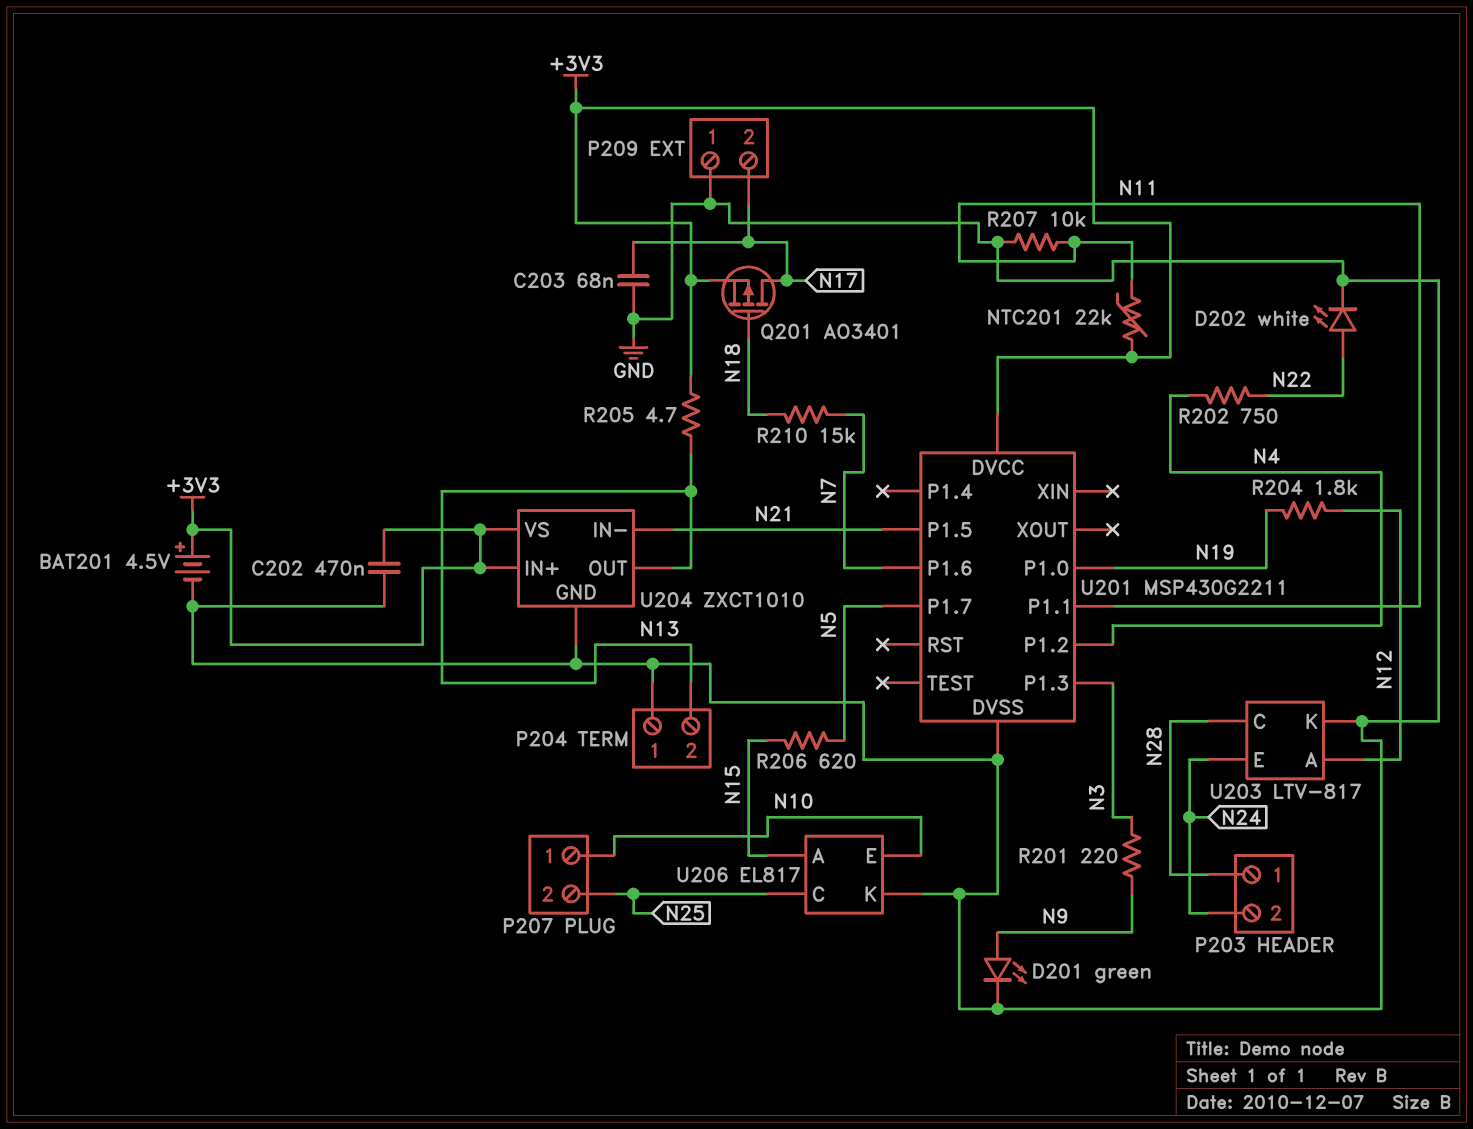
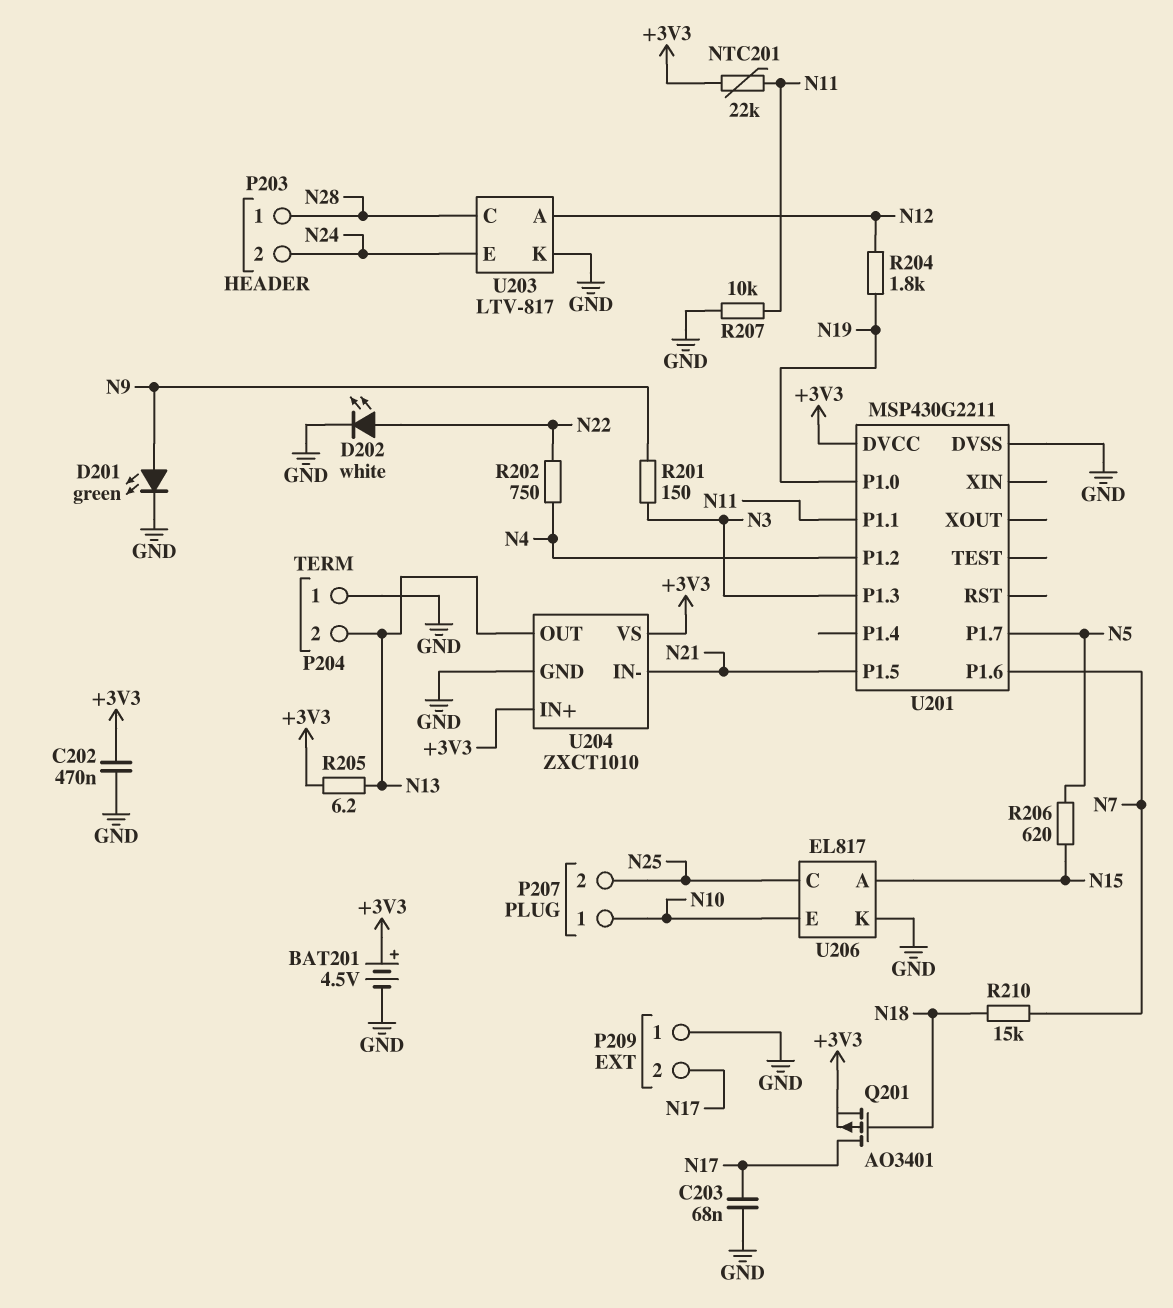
R201: 220 (N3, N9) -> 150 (N3, N9)
R205: 4.7 (+3V3, N13) -> 6.2 (+3V3, N13)

